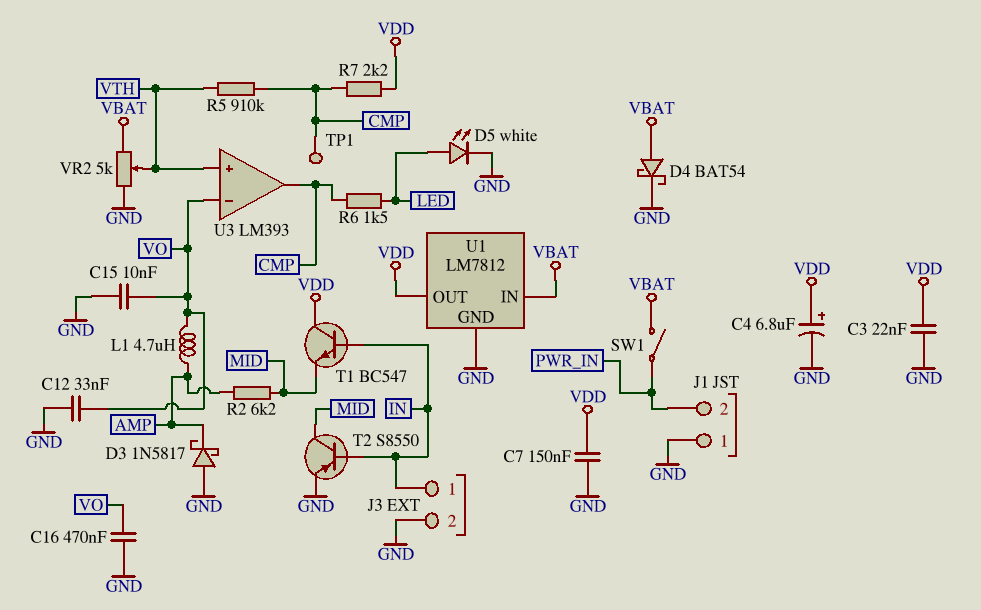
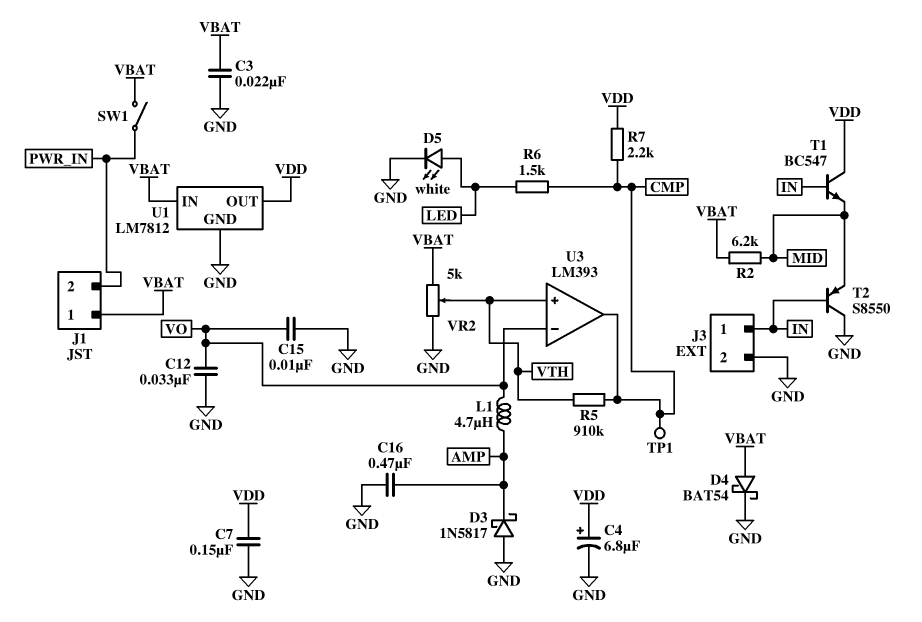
C3: 22nF (GND, VDD) -> 22nF (GND, VBAT)
C16: 470nF (GND, VO) -> 470nF (AMP, GND)
J1 pin 1: GND -> VBAT
R2: 6.2k (AMP, MID) -> 6.2k (MID, VBAT)
T2: PNP S8550 (B IN, C MID, E GND) -> PNP S8550 (B IN, C GND, E MID)

